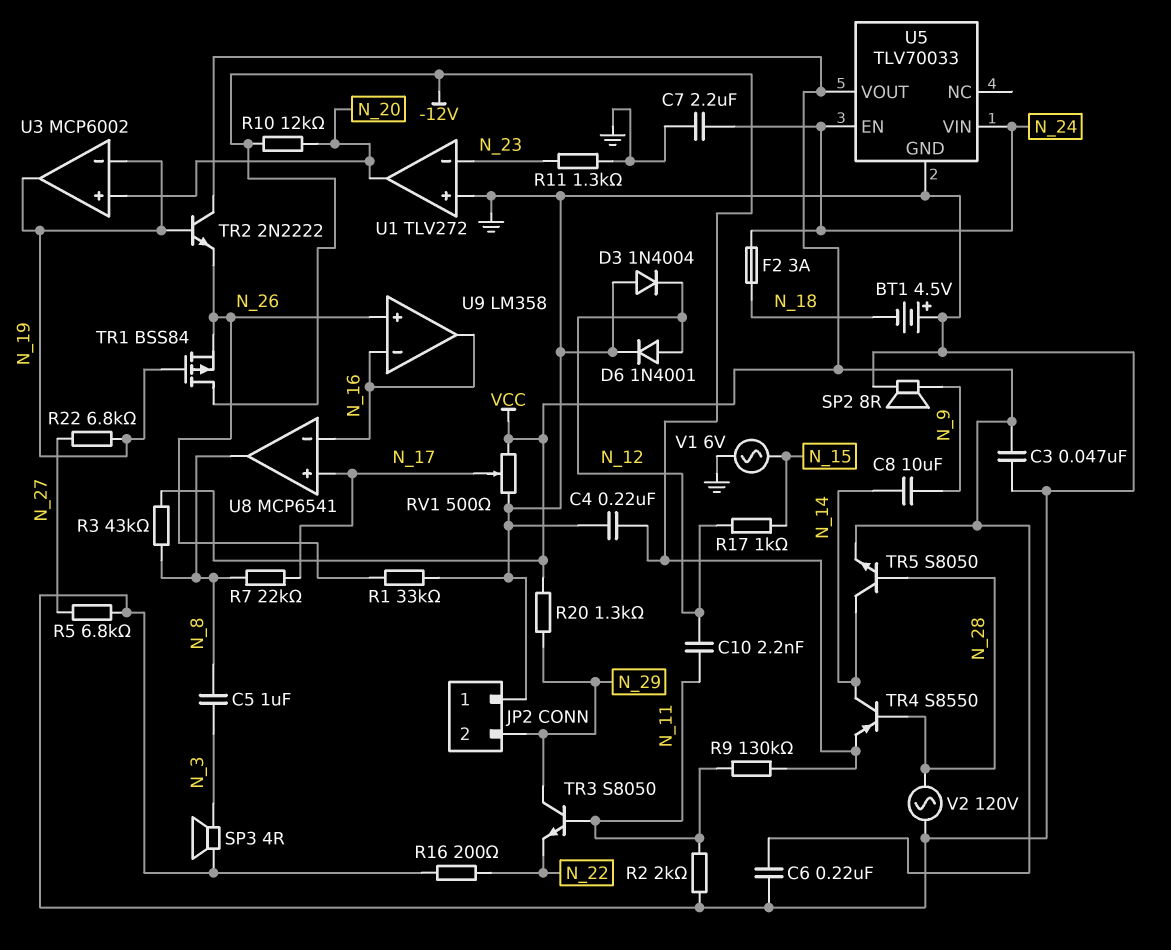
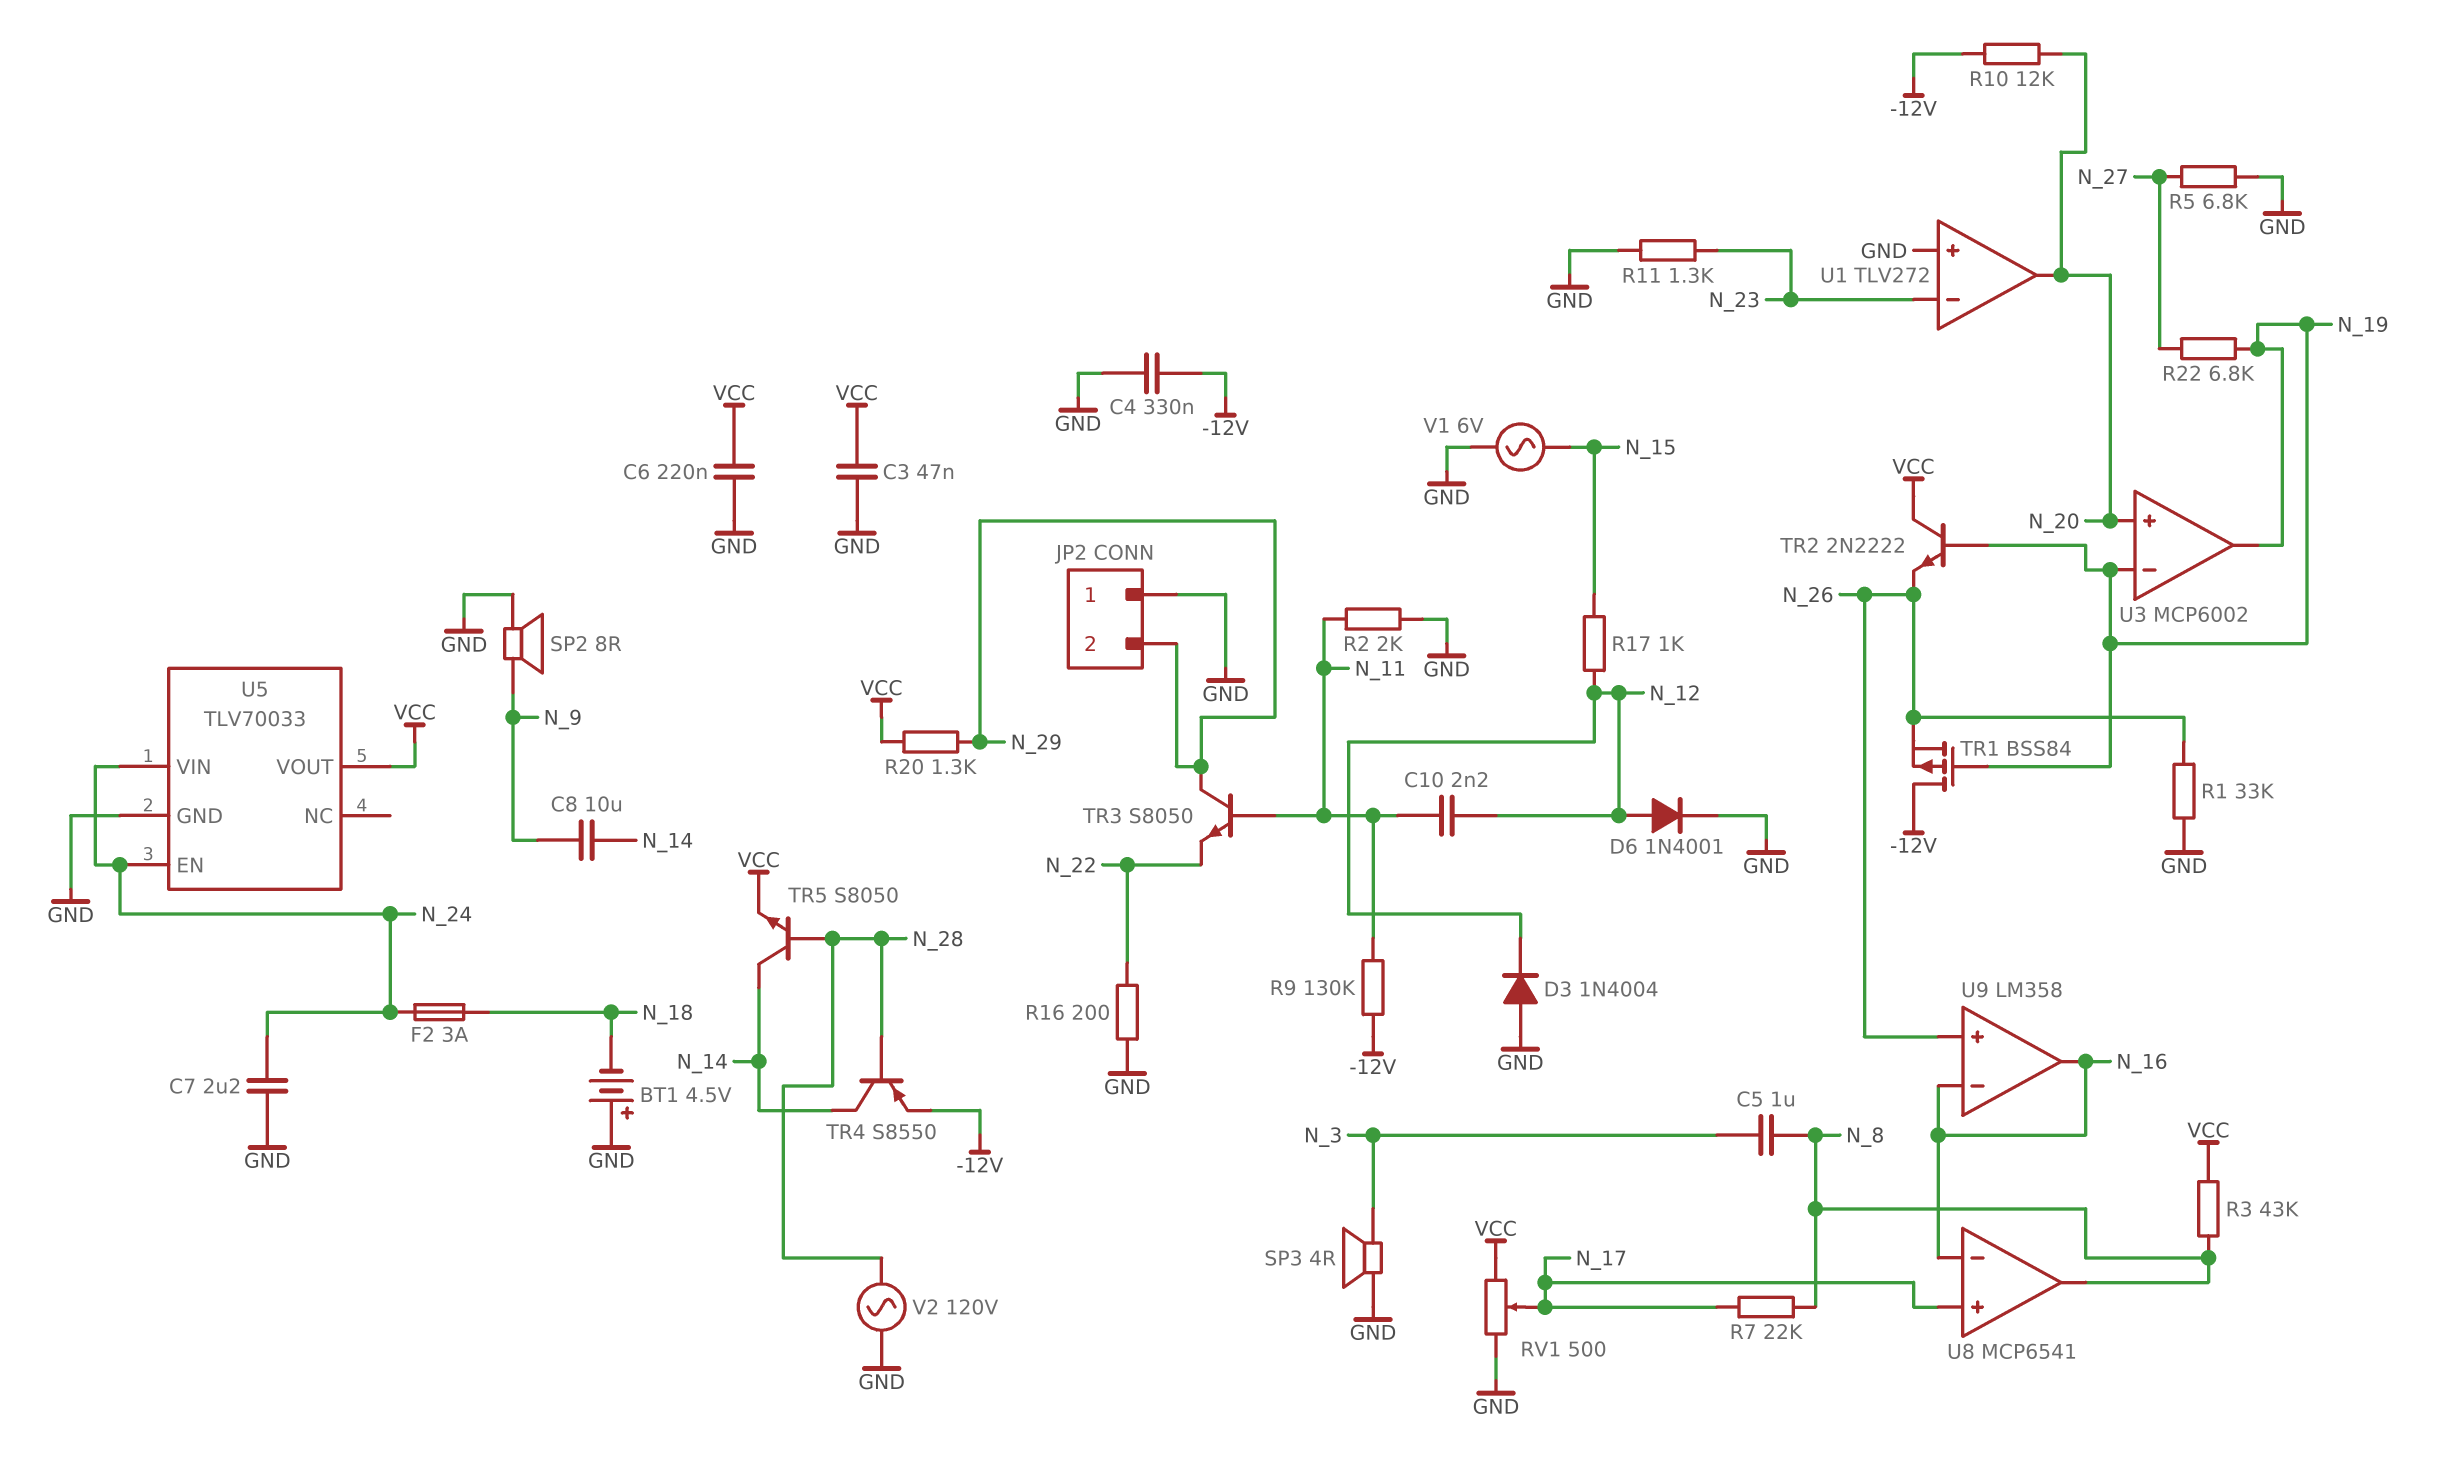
C4: 220nF (-12V, GND) -> 330nF (-12V, GND)

